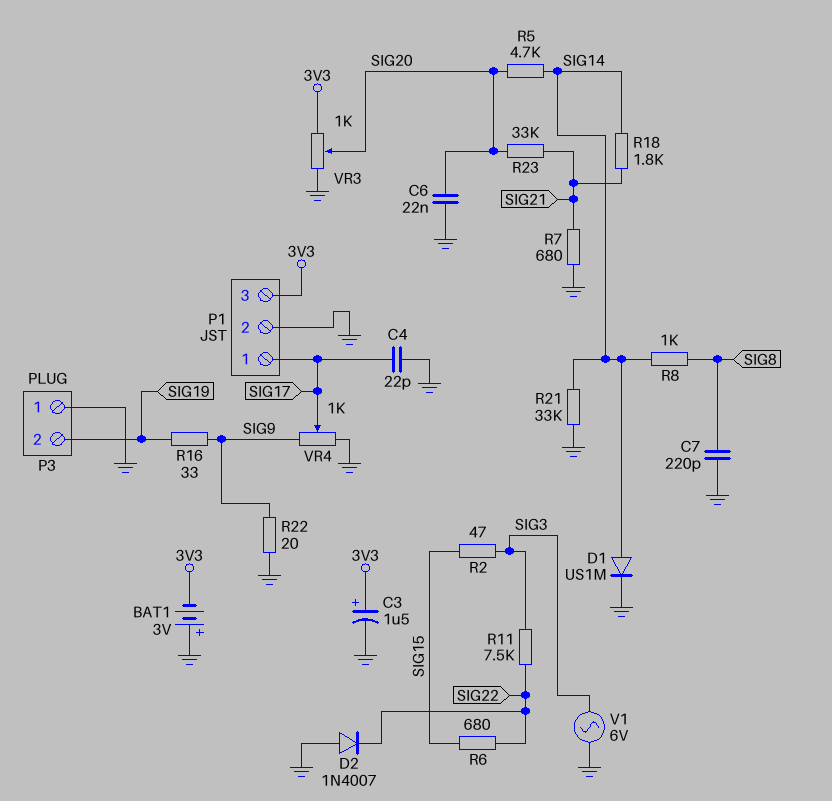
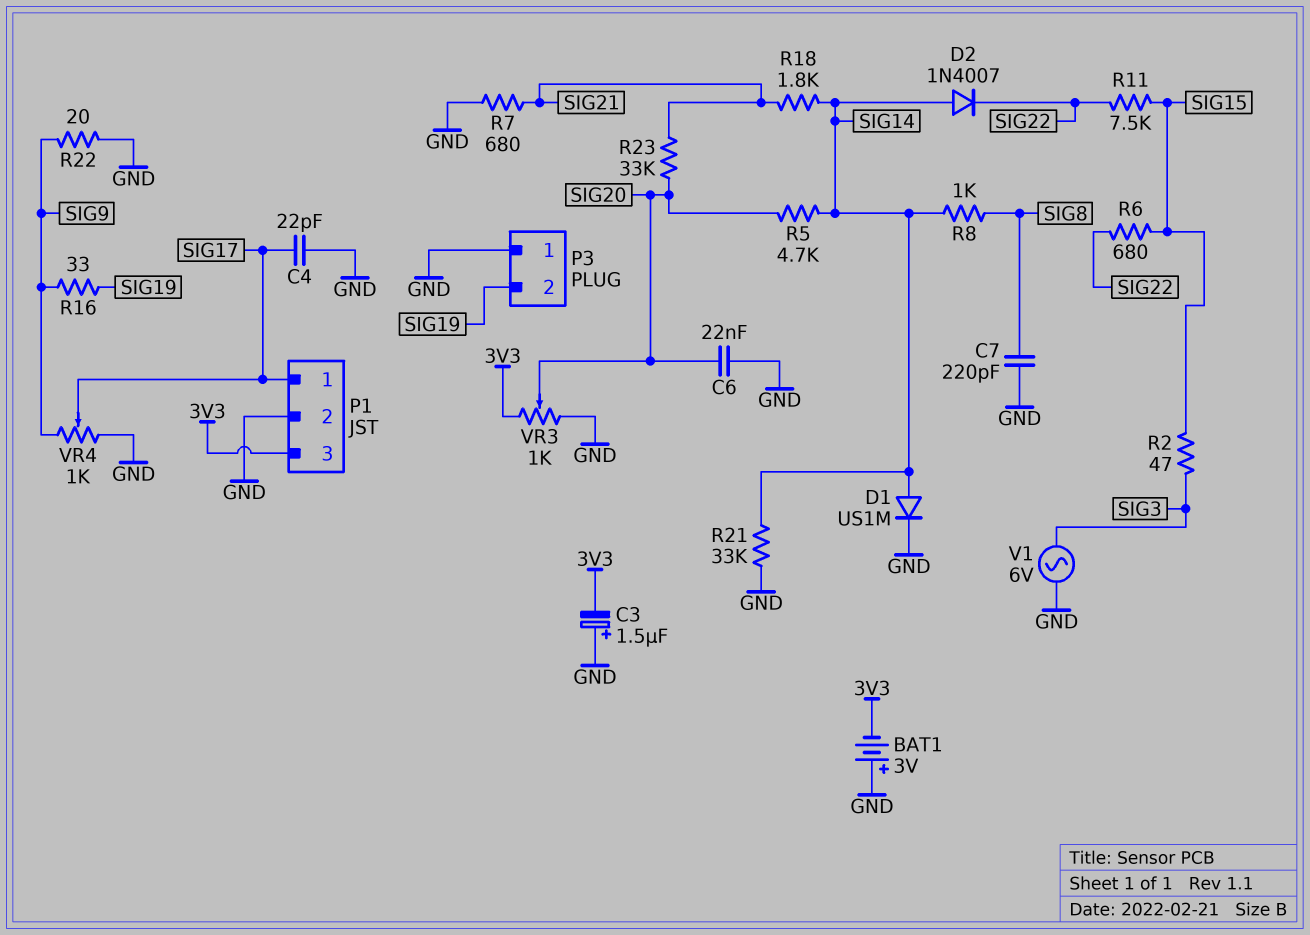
C3: 1.5uF (plus 3V3, minus GND) -> 1.5uF (plus GND, minus 3V3)
D2: diode 1N4007 (A GND, K SIG22) -> diode 1N4007 (A SIG14, K SIG22)
R11: 7.5k (SIG3, SIG22) -> 7.5k (SIG15, SIG22)

